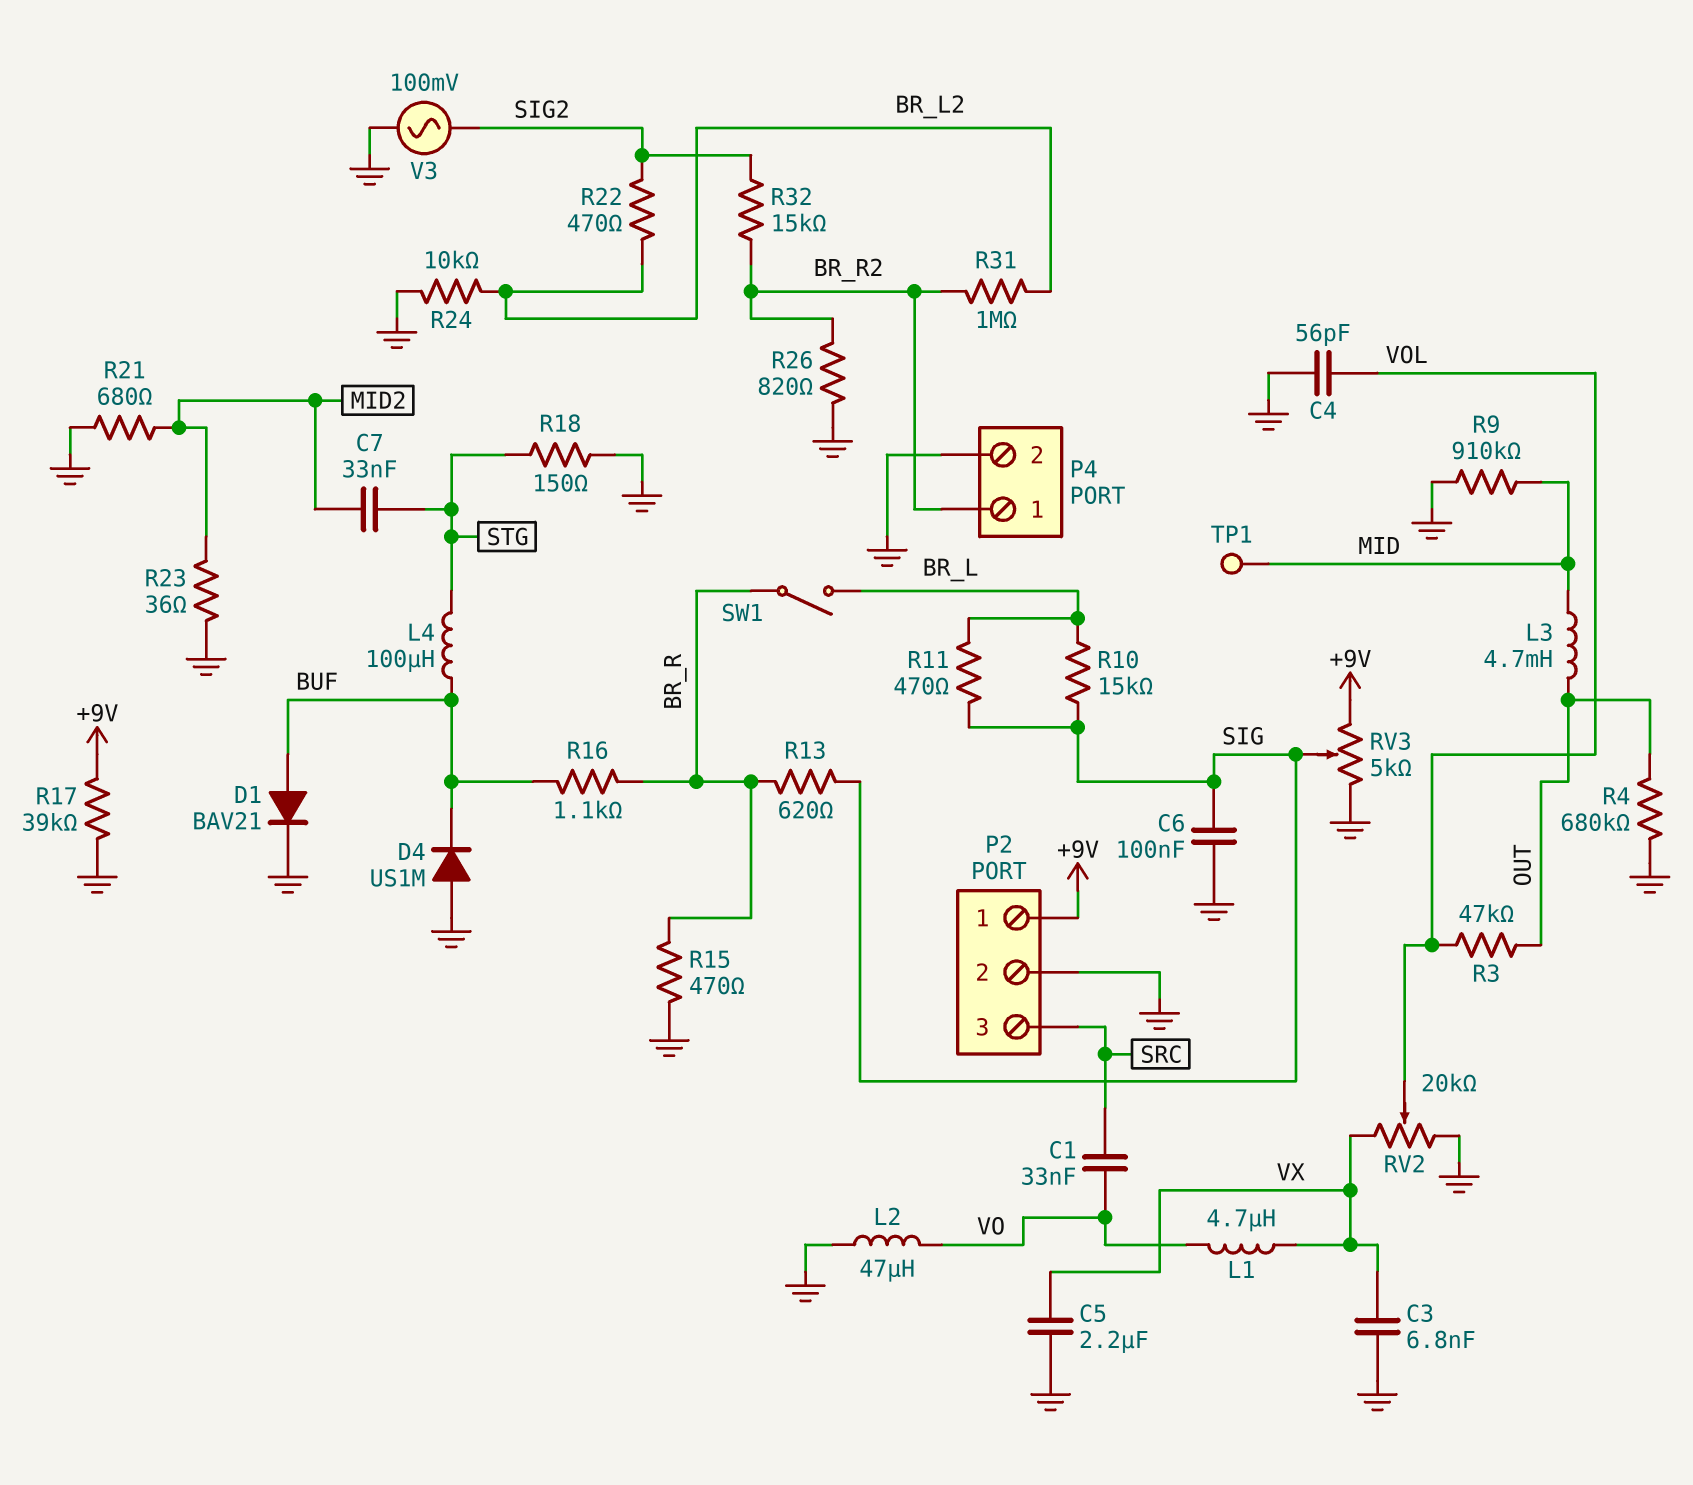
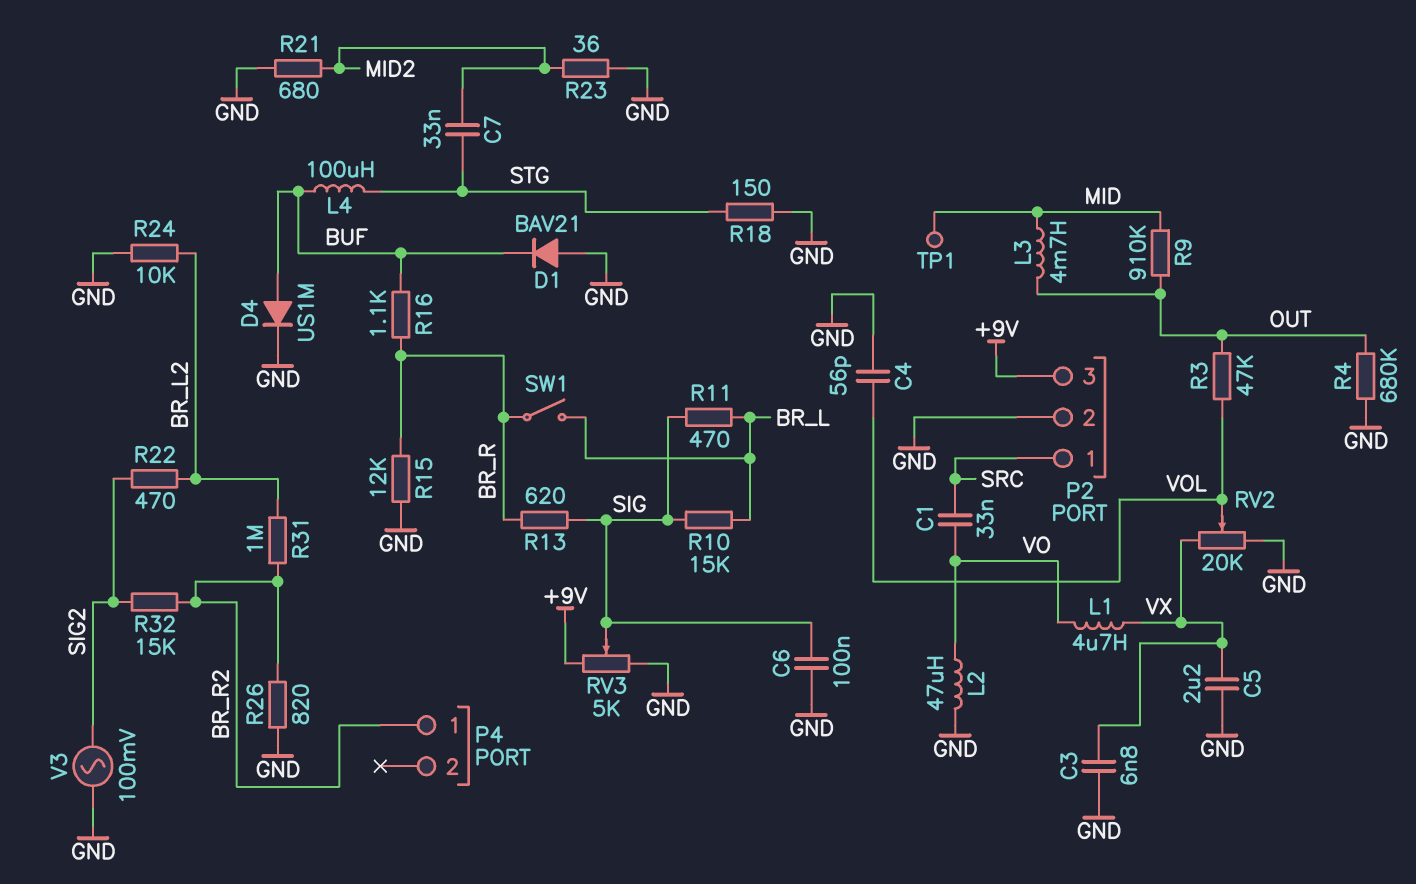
D1: diode BAV21 (A BUF, K GND) -> diode BAV21 (A GND, K BUF)
D4: diode US1M (A GND, K BUF) -> diode US1M (A BUF, K GND)
P2 pin 1: +9V -> SRC
P2 pin 3: SRC -> +9V
P4 pin 2: GND -> none
R9: 910k (GND, MID) -> 910k (MID, OUT)
R15: 470 (BR_R, GND) -> 12k (BR_R, GND)
R17: 39k (+9V, GND) -> none

